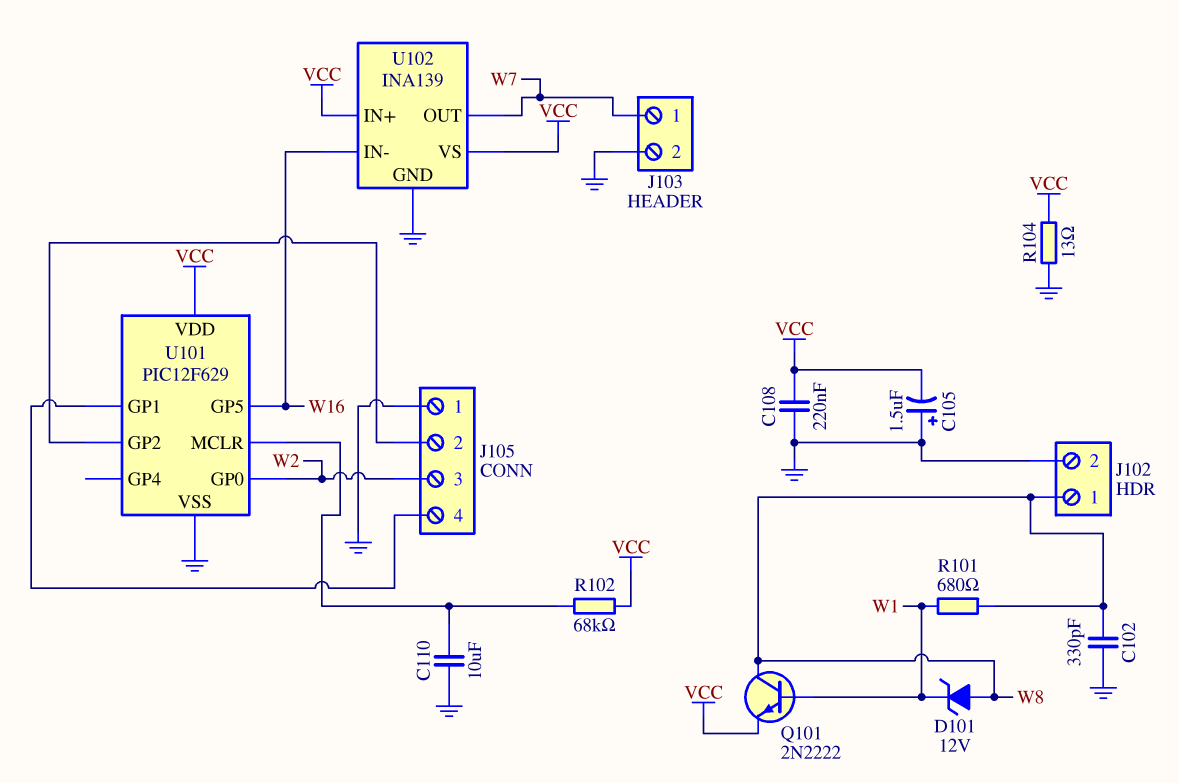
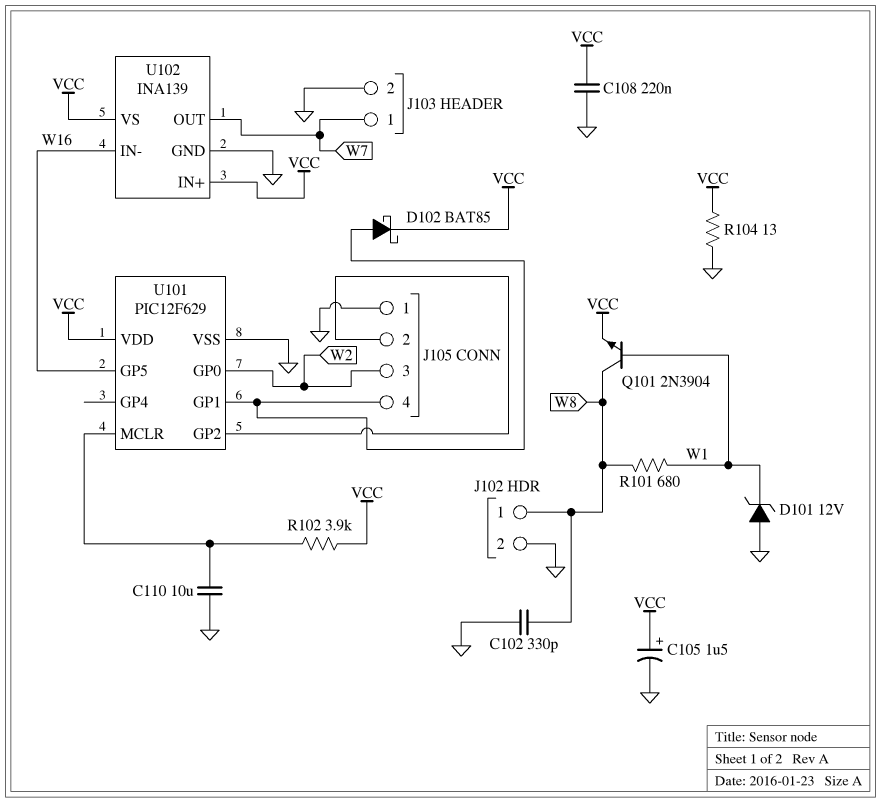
C105: 1.5uF (plus GND, minus VCC) -> 1.5uF (plus VCC, minus GND)
D101: zener 12V (A W8, K W1) -> zener 12V (A GND, K W1)
D102: none -> schottky BAT85 (A J105/4, K VCC)
Q101: NPN 2N2222 (B W1, C W8, E VCC) -> NPN 2N3904 (B W1, C W8, E VCC)
R102: 68k (U101/MCLR, VCC) -> 3.9k (U101/MCLR, VCC)

